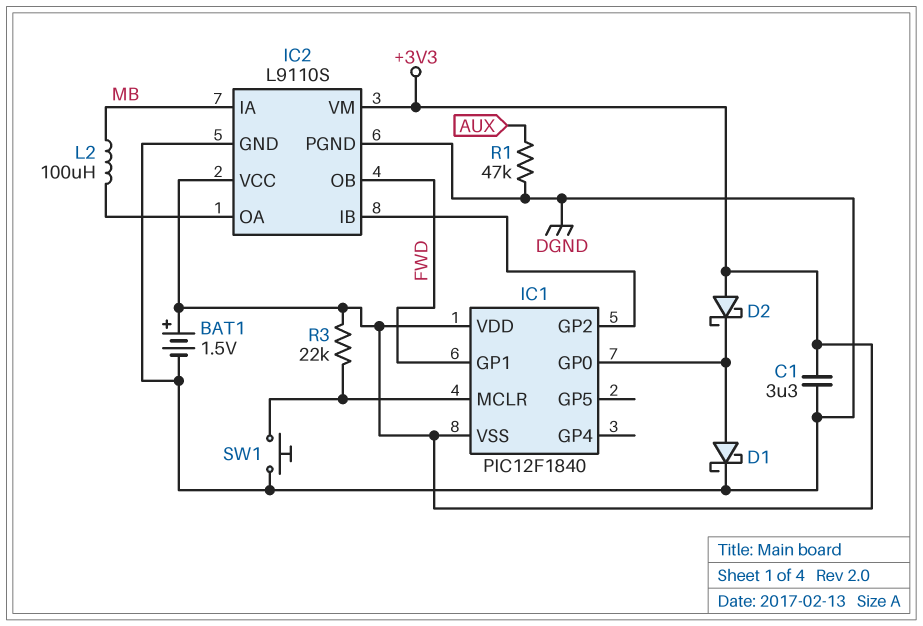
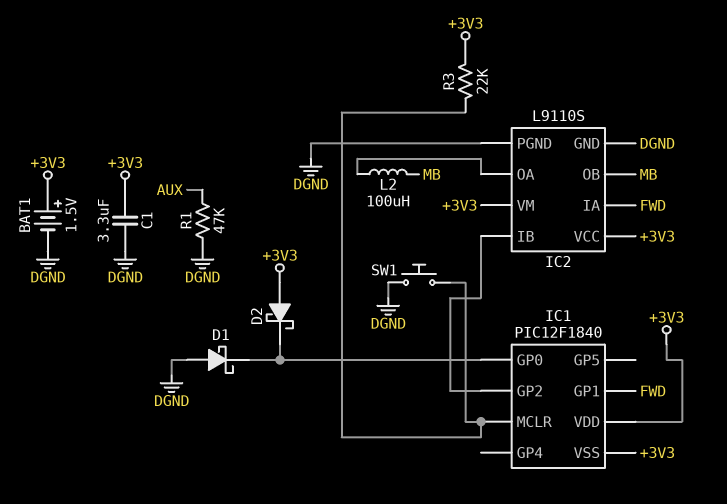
D1: schottky (A IC1/GP0, K DGND) -> schottky (A DGND, K IC1/GP0)
IC2 pin IA: MB -> FWD
IC2 pin OB: FWD -> MB

